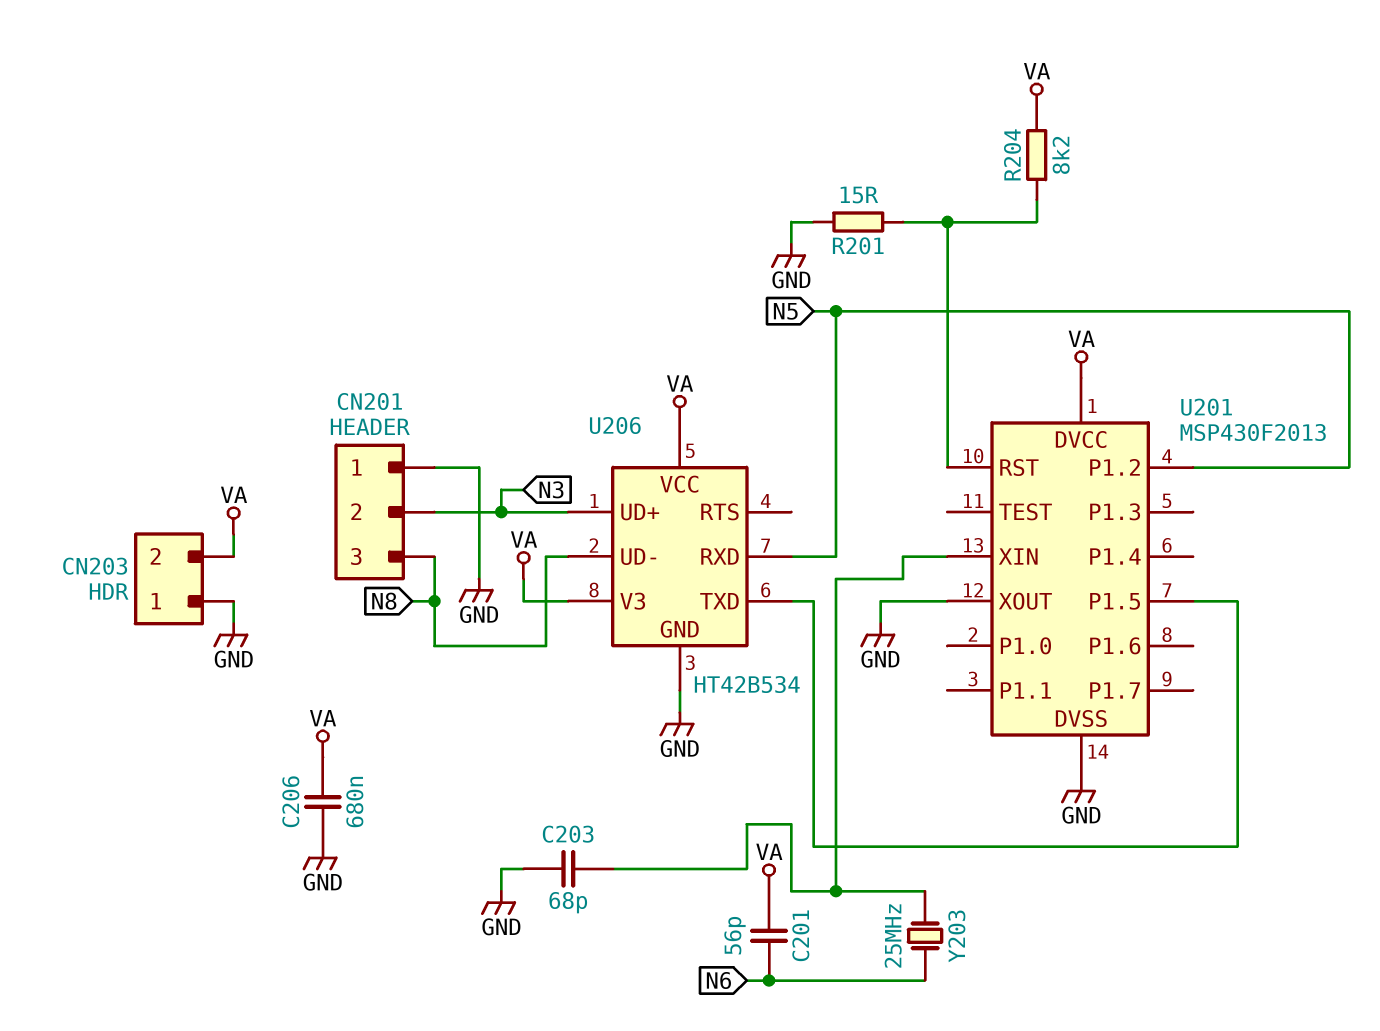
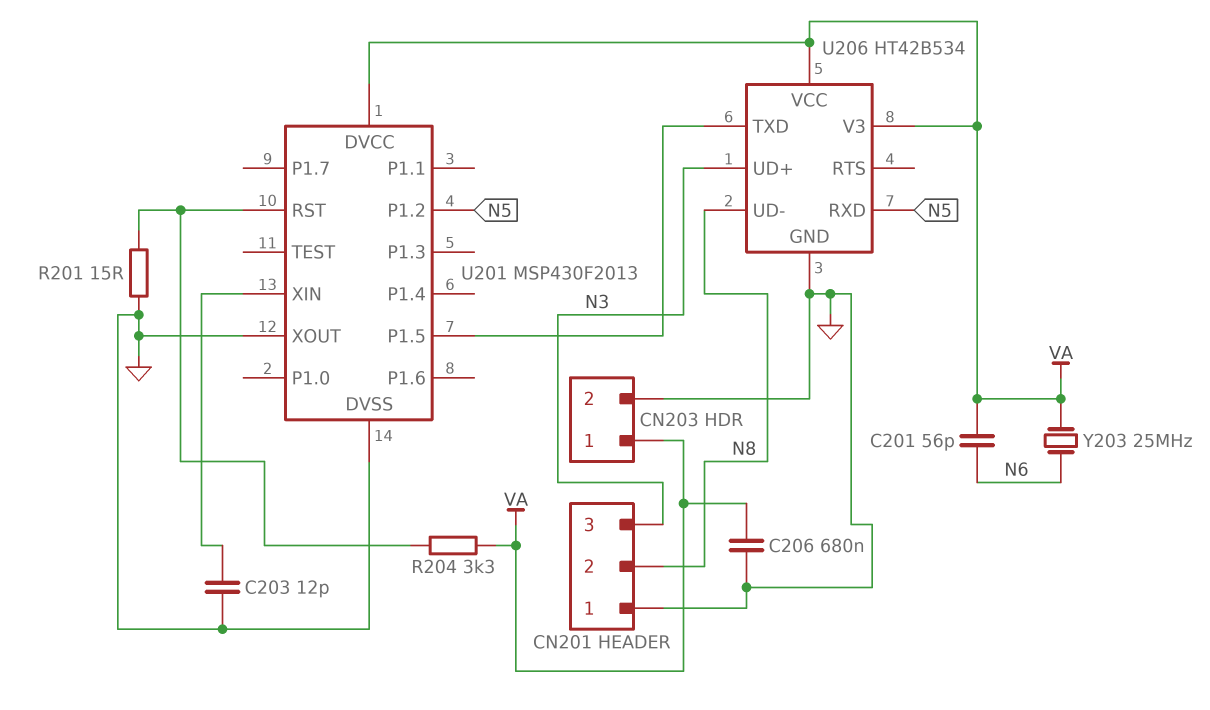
C203: 68pF (GND, U201/XIN) -> 12pF (GND, U201/XIN)
CN201 pin 2: N3 -> N8
CN201 pin 3: N8 -> N3
CN203 pin 1: GND -> VA
CN203 pin 2: VA -> GND
R204: 8.2k (U201/RST, VA) -> 3.3k (U201/RST, VA)
Y203: 25MHz (N6, U201/XIN) -> 25MHz (N6, VA)

